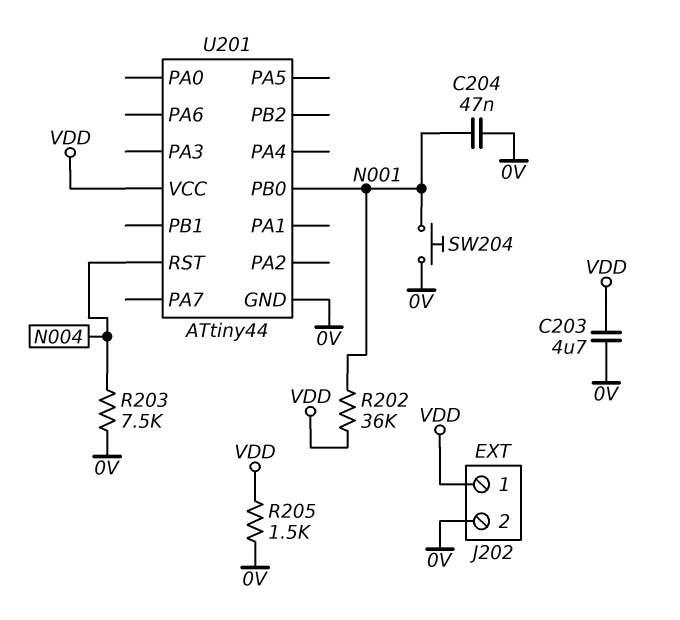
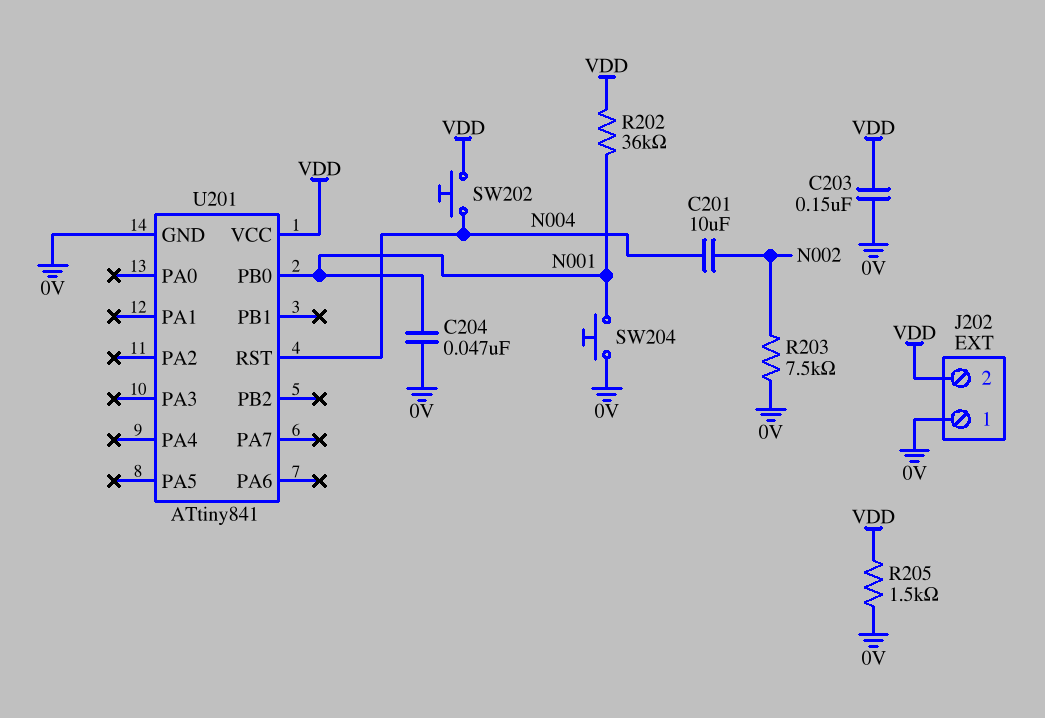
C201: none -> 10uF (N002, N004)
C203: 4.7uF (0V, VDD) -> 150nF (0V, VDD)
J202 pin 1: VDD -> 0V
J202 pin 2: 0V -> VDD
R203: 7.5k (0V, N004) -> 7.5k (0V, N002)
SW202: none -> button (N004, VDD)
U201: ATtiny44 -> ATtiny841

